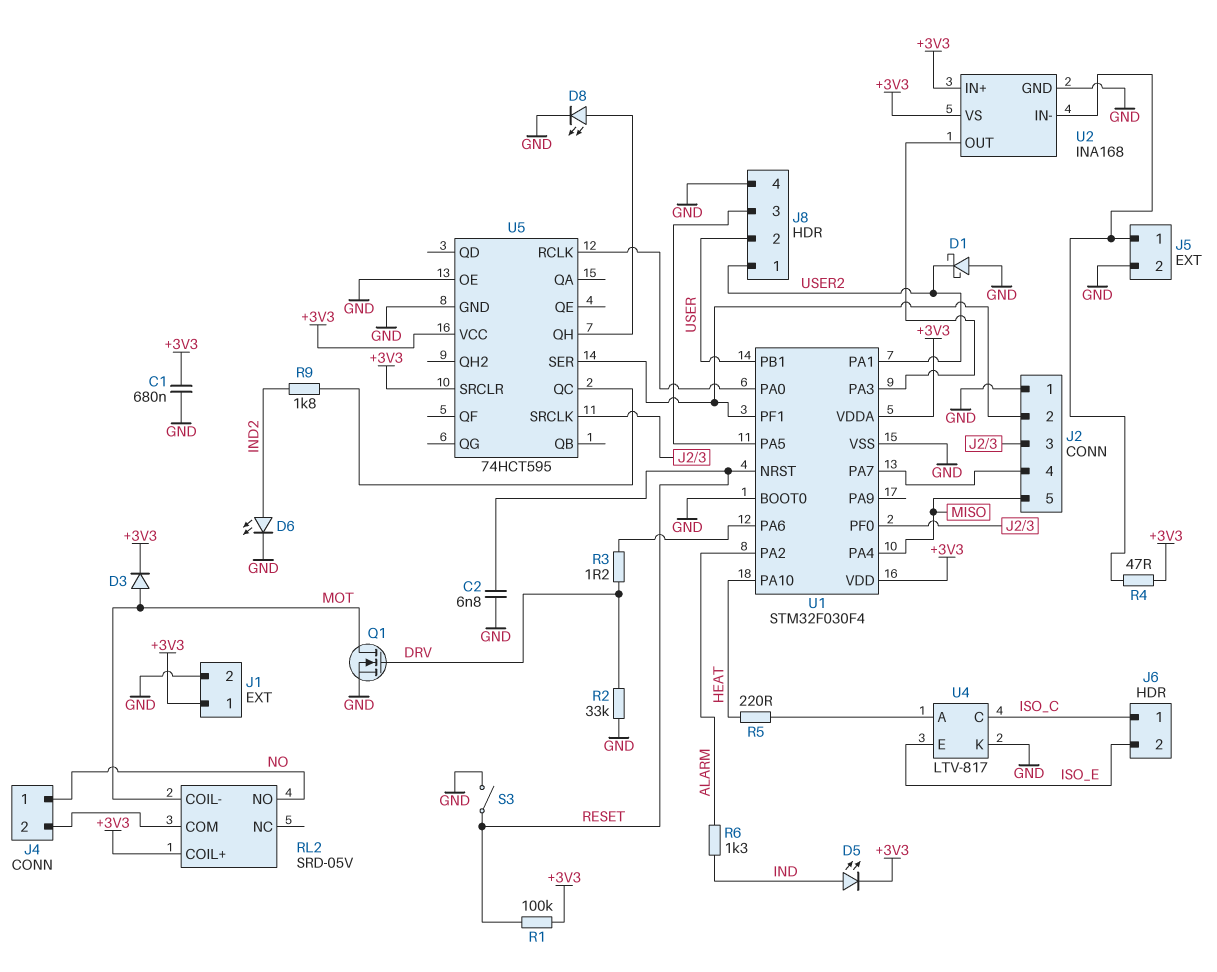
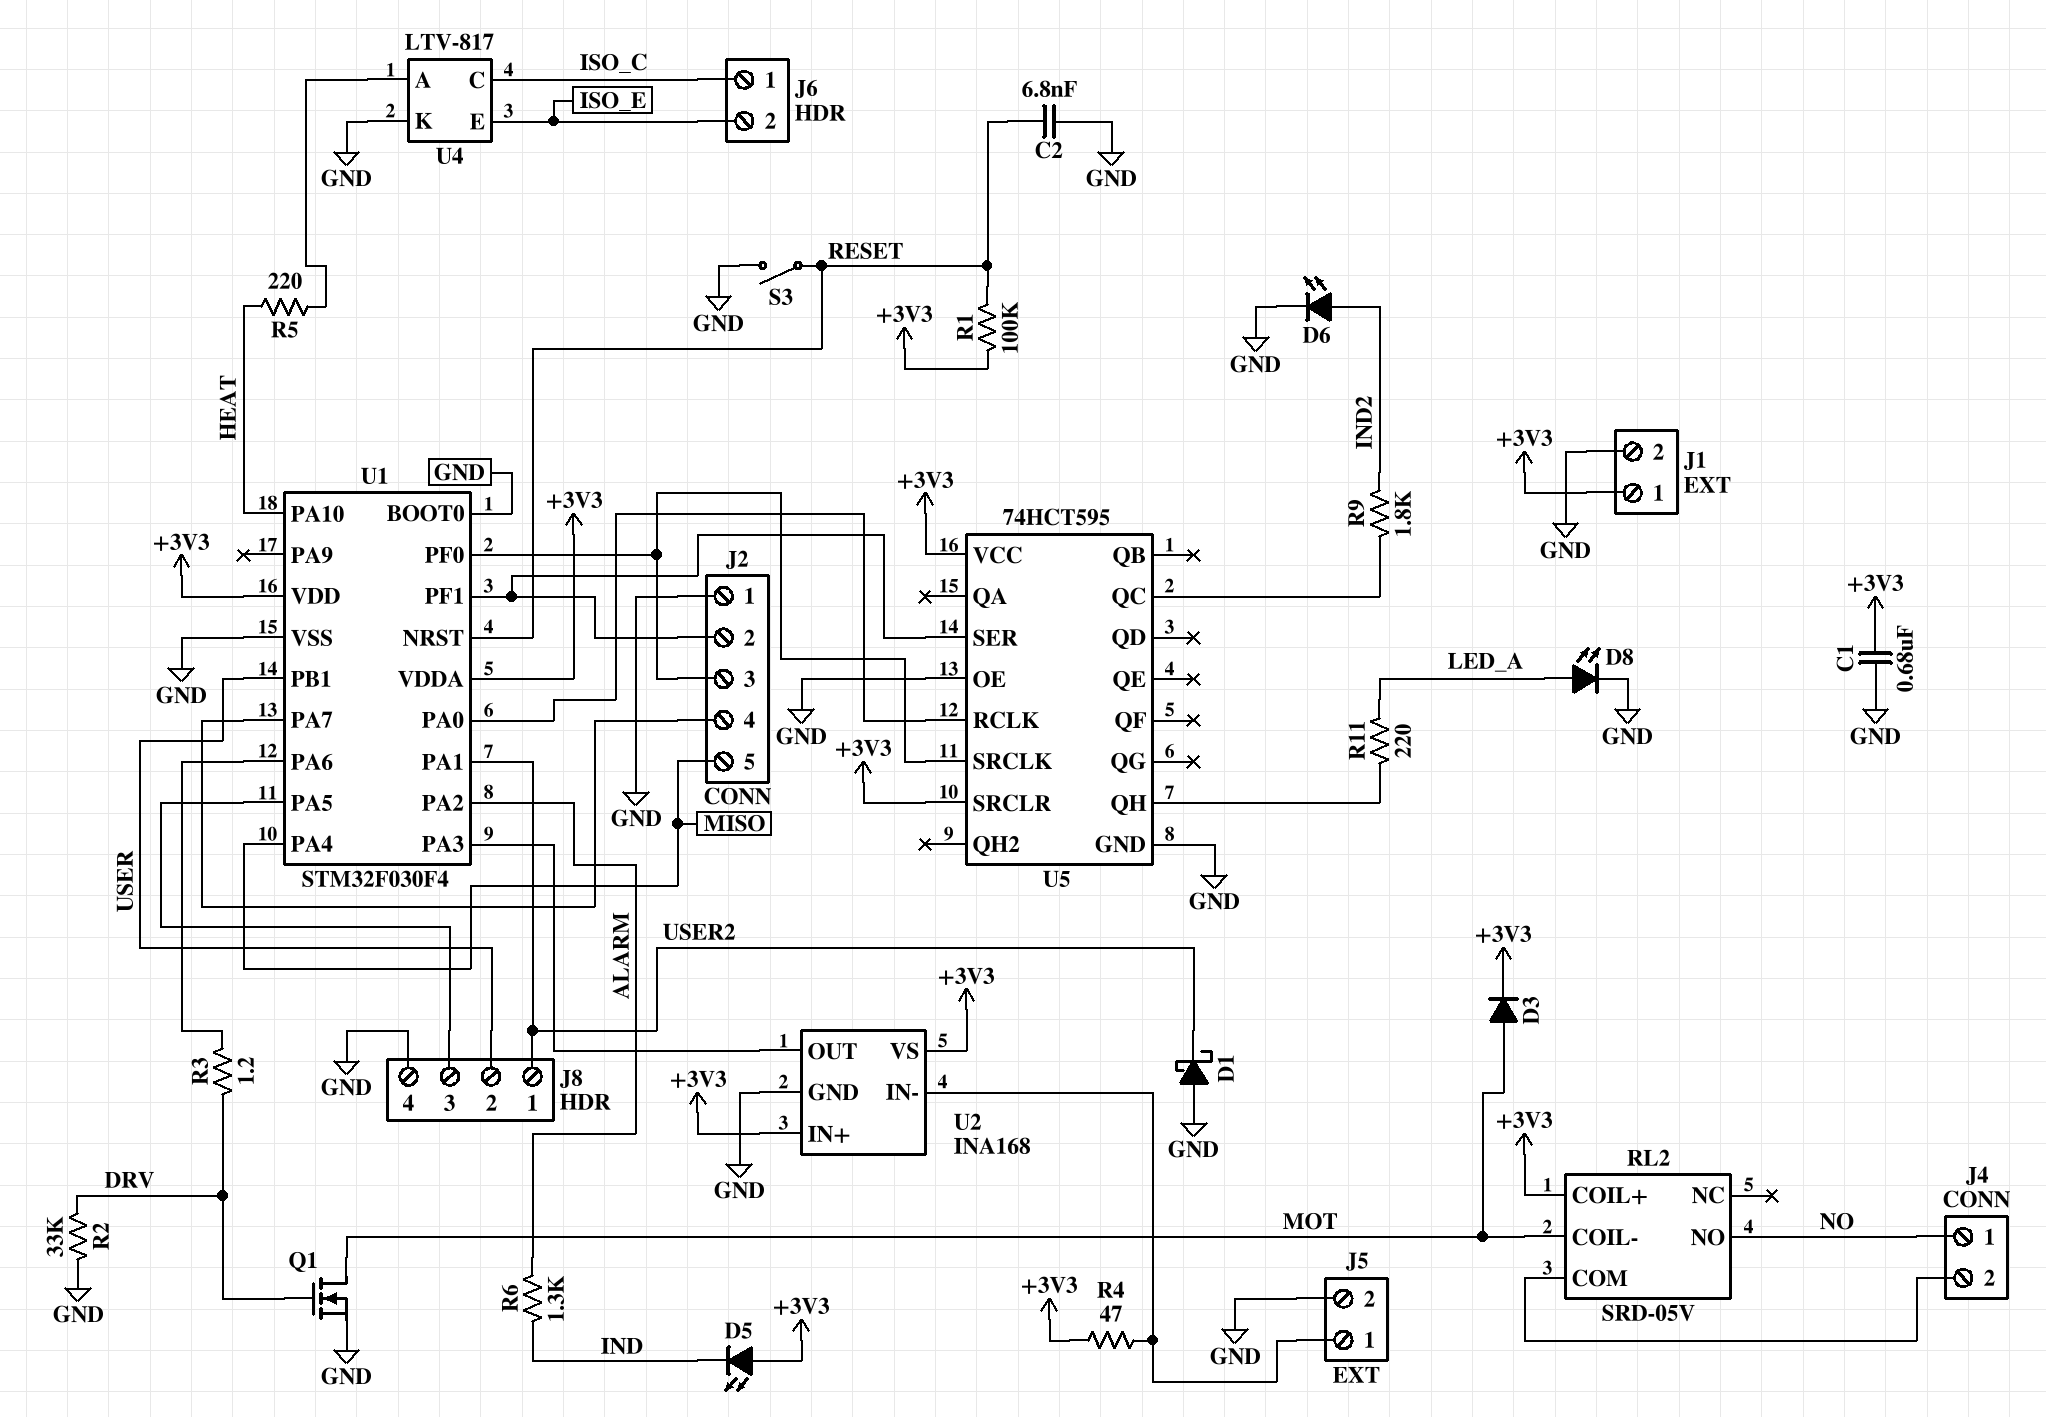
D5: LED (A IND, K +3V3) -> LED (A +3V3, K IND)
D8: LED (A U5/QH, K GND) -> LED (A LED_A, K GND)
R11: none -> 220 (LED_A, U5/QH)

